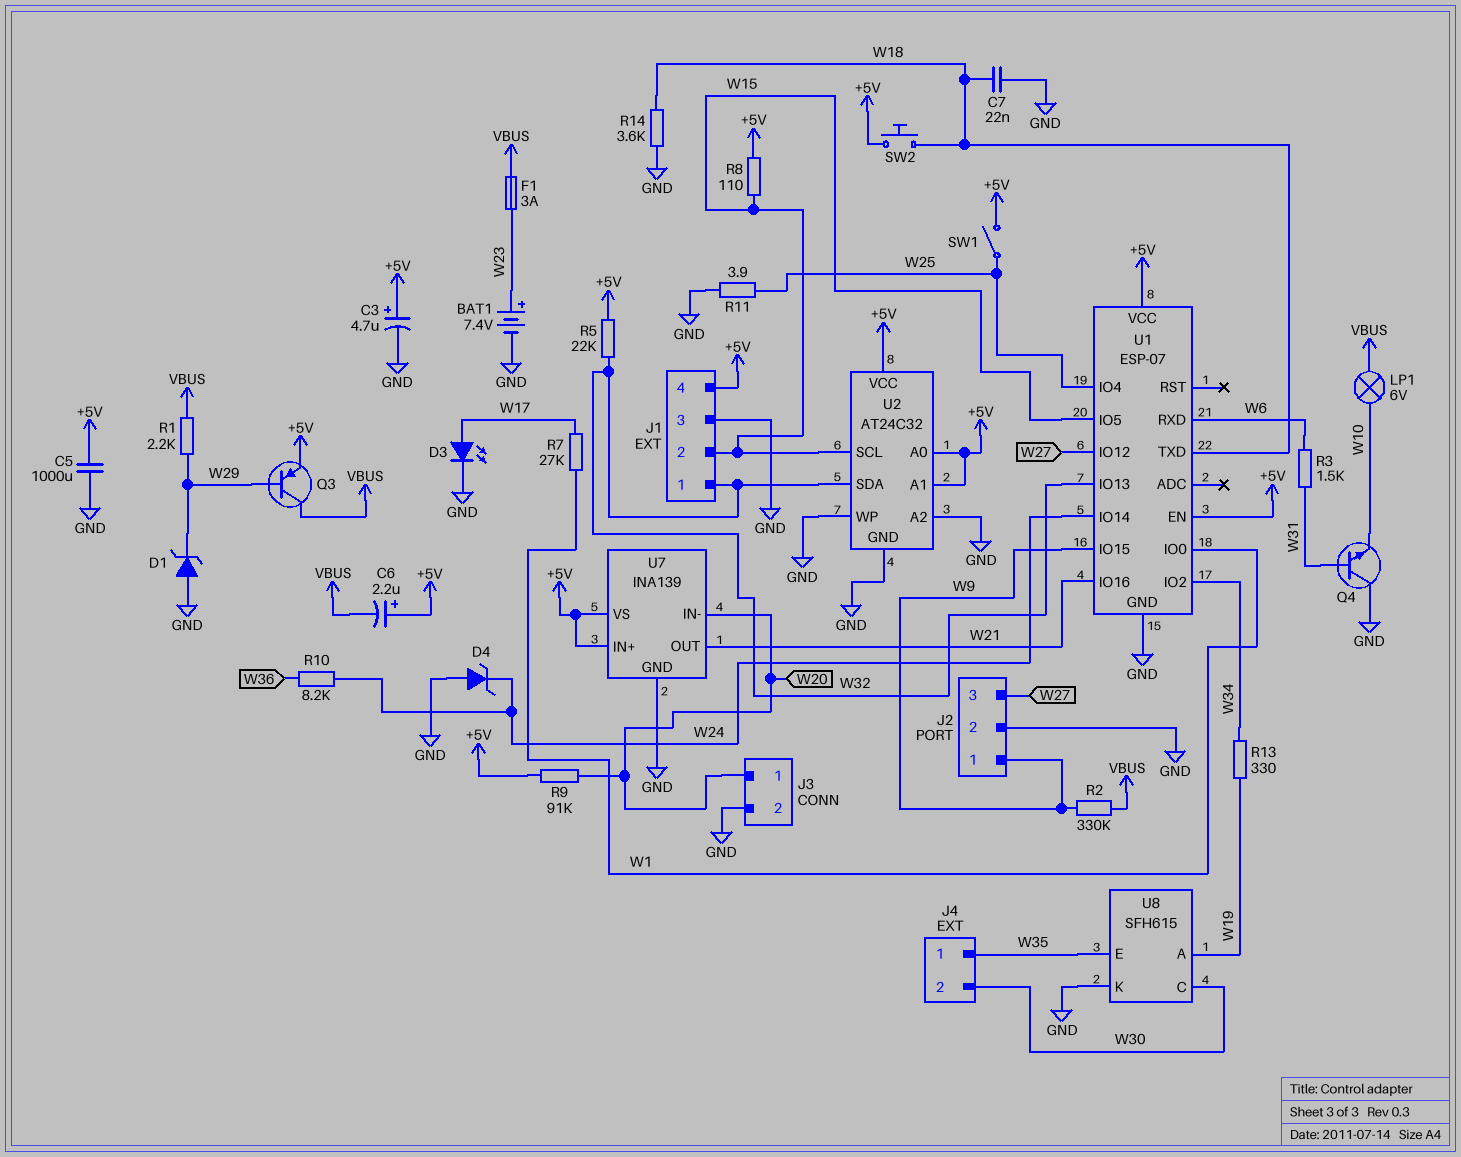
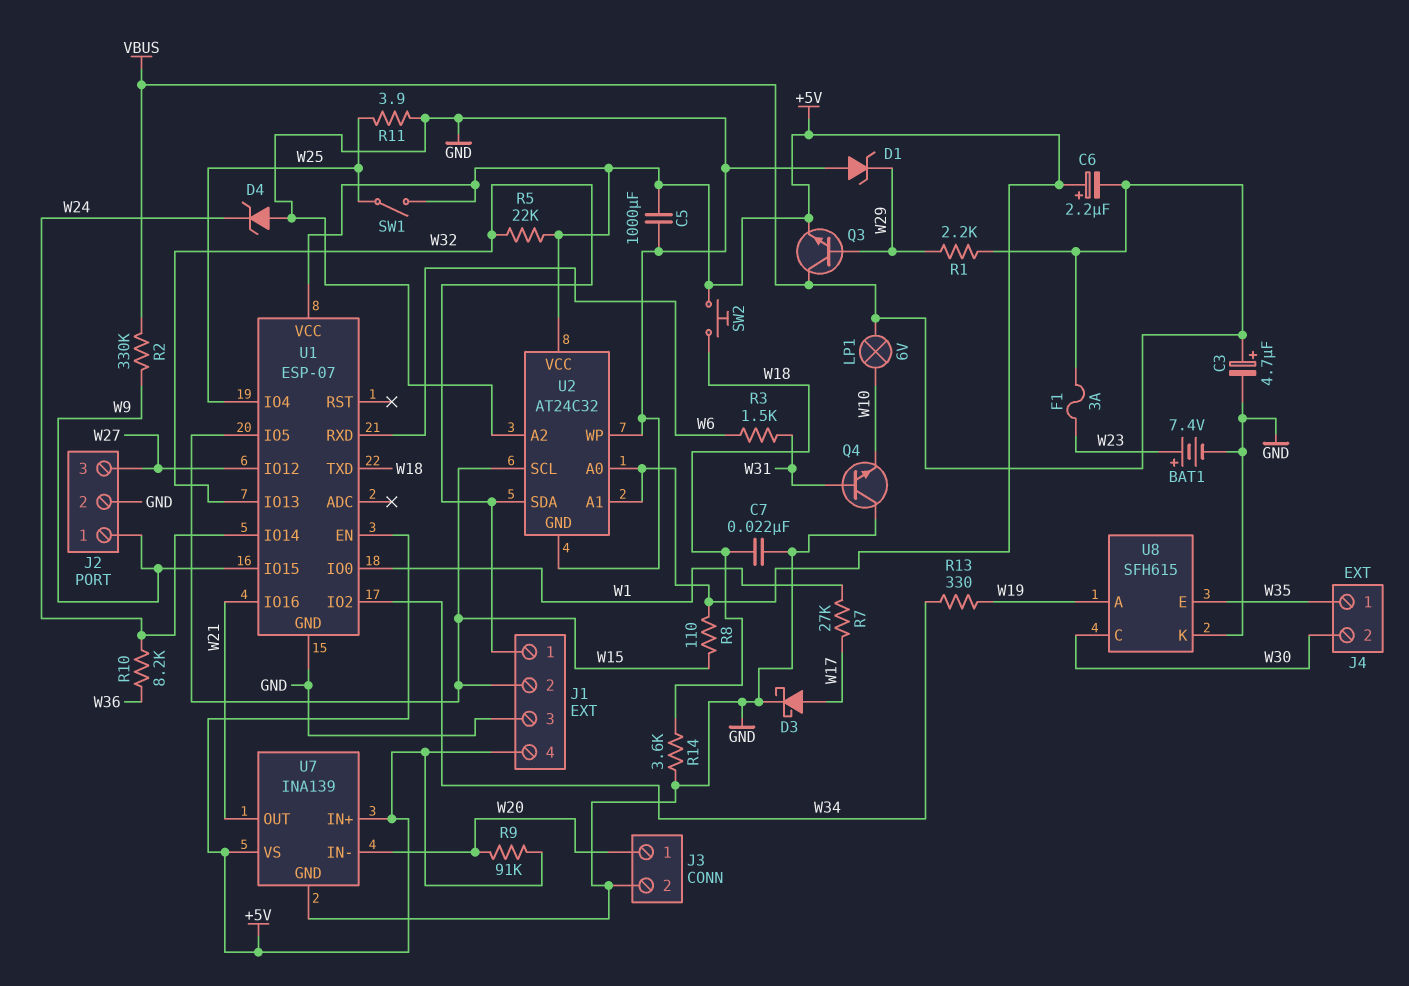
C3: 4.7uF (plus +5V, minus GND) -> 4.7uF (plus VBUS, minus GND)
D3: LED (A W17, K GND) -> schottky (A W17, K GND)
Q3: PNP (B W29, C VBUS, E +5V) -> NPN (B W29, C VBUS, E +5V)

